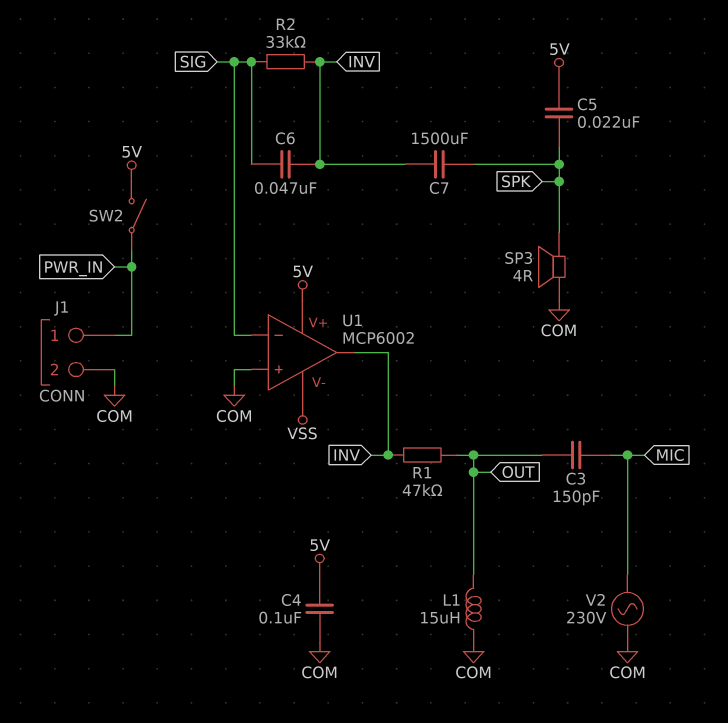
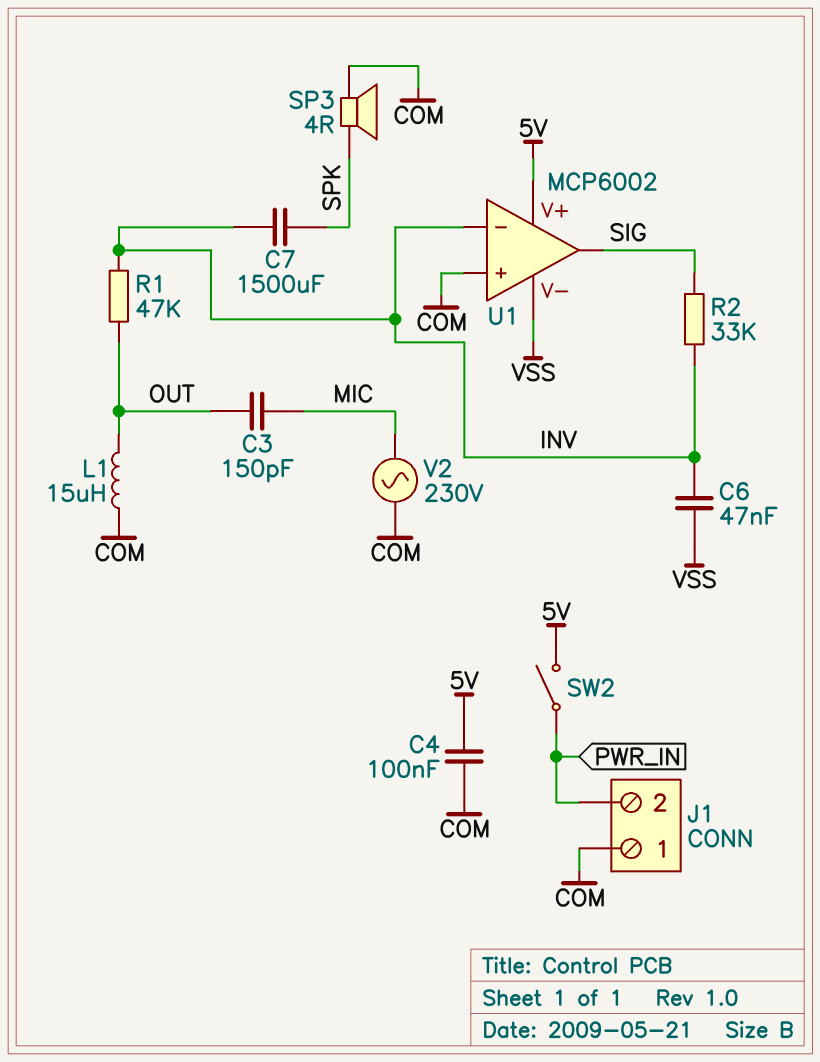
C5: 22nF (5V, SPK) -> none
C6: 47nF (INV, SIG) -> 47nF (INV, VSS)
J1 pin 1: PWR_IN -> COM
J1 pin 2: COM -> PWR_IN
U1 pin in-: SIG -> INV
U1 pin out: INV -> SIG

